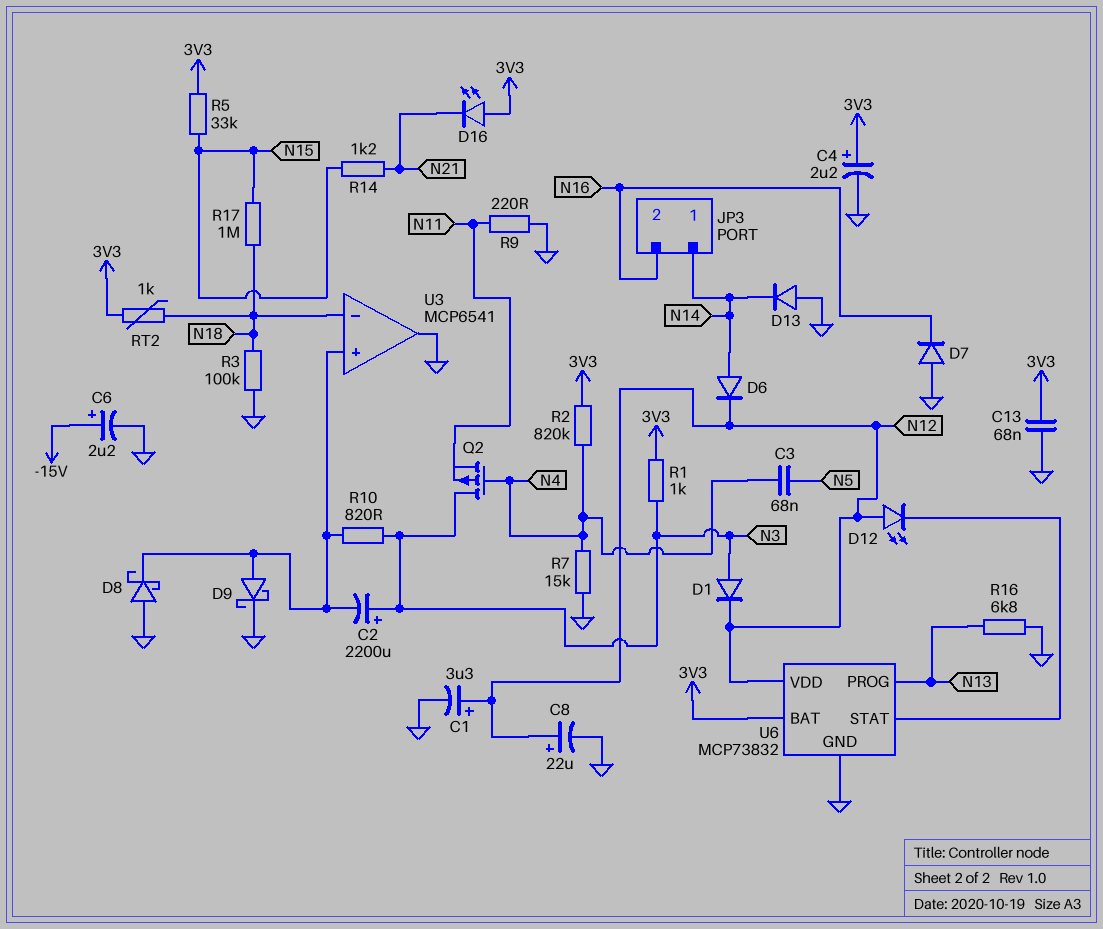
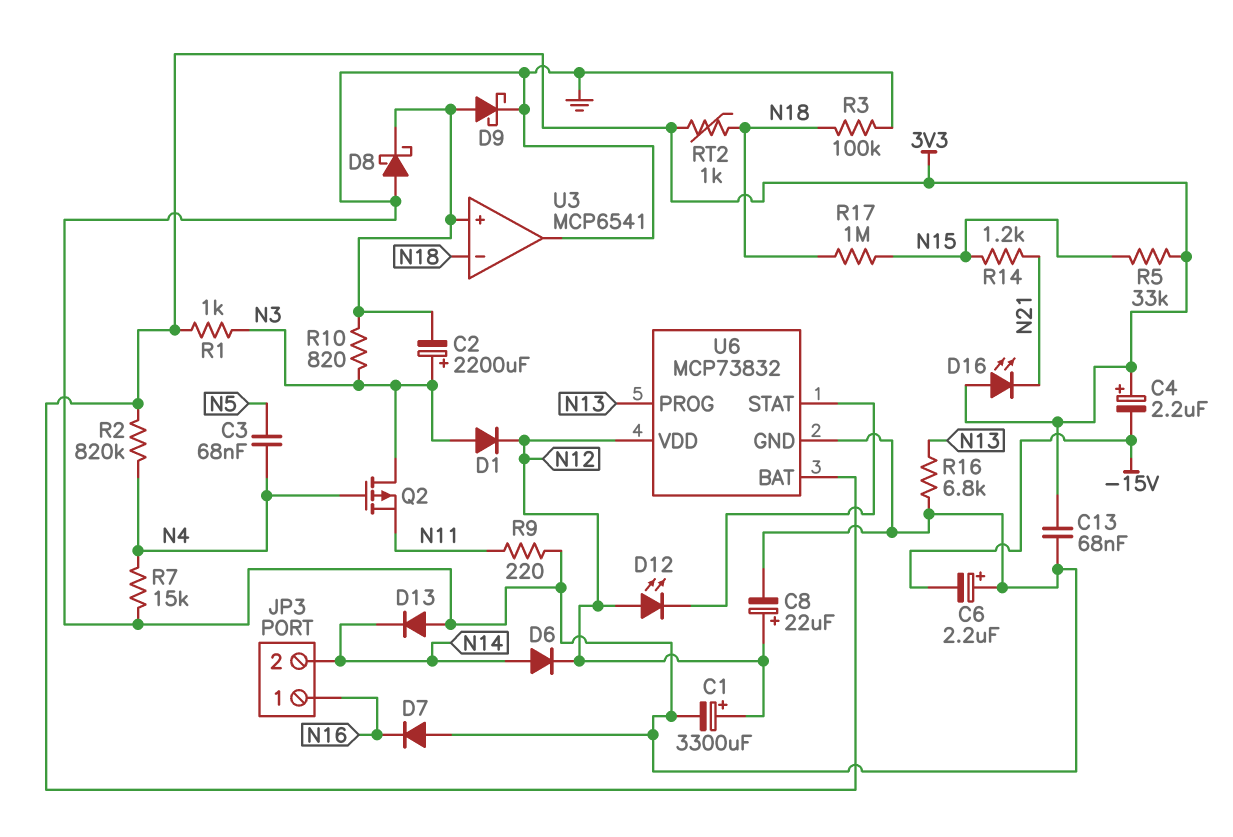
C1: 3.3uF (plus N12, minus GND) -> 3300uF (plus N12, minus GND)
C4: 2.2uF (plus 3V3, minus GND) -> 2.2uF (plus 3V3, minus -15V)
C6: 2.2uF (plus -15V, minus GND) -> 2.2uF (plus GND, minus -15V)
JP3 pin 1: N14 -> N16
JP3 pin 2: N16 -> N14

